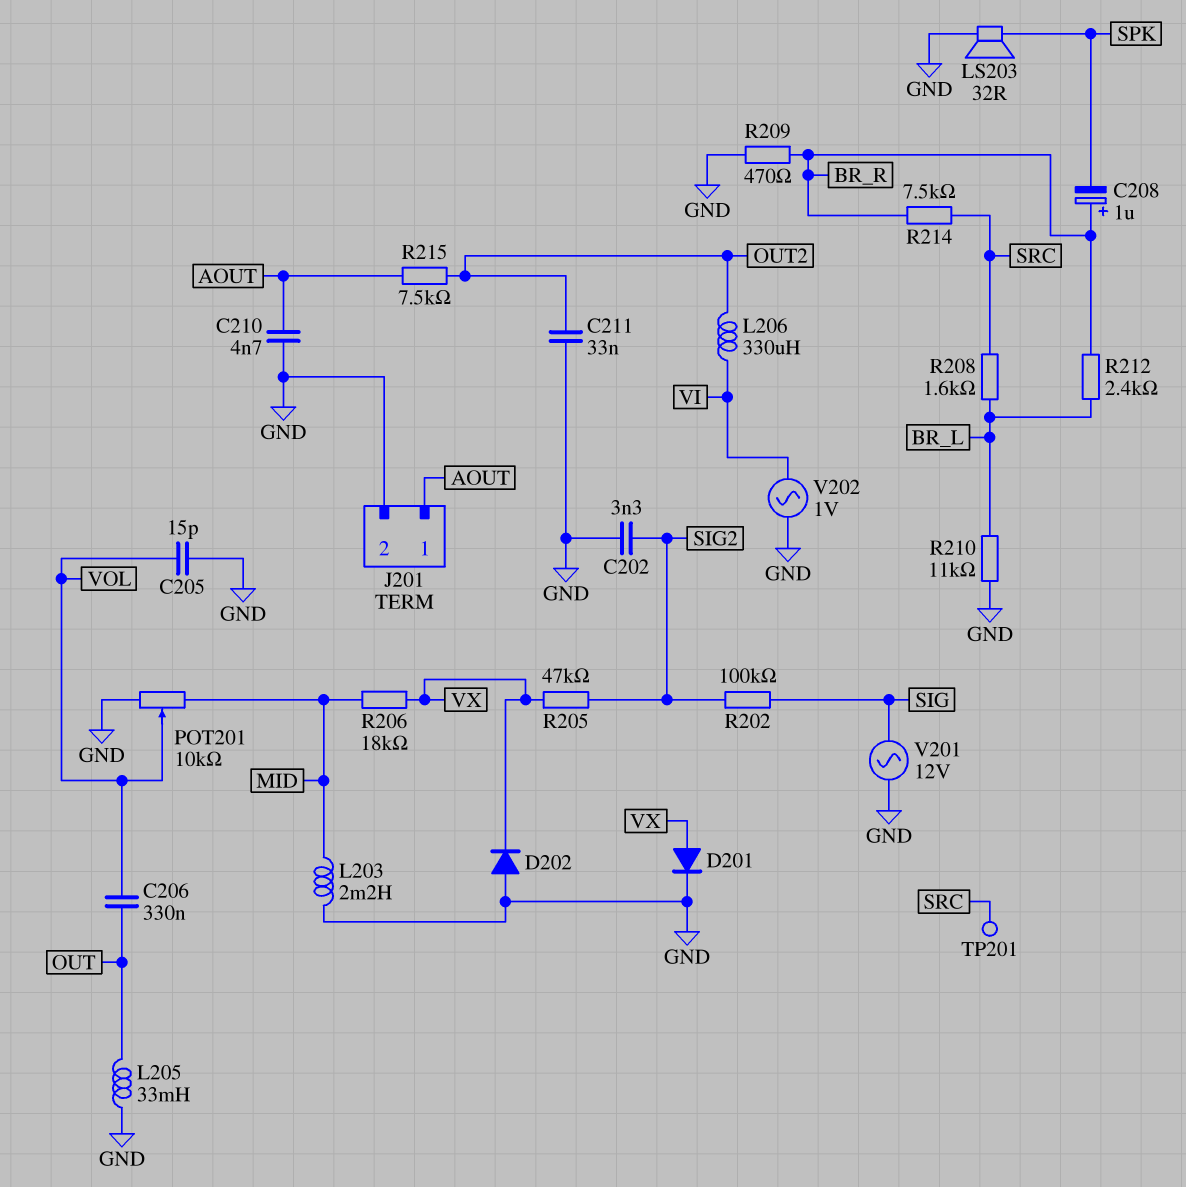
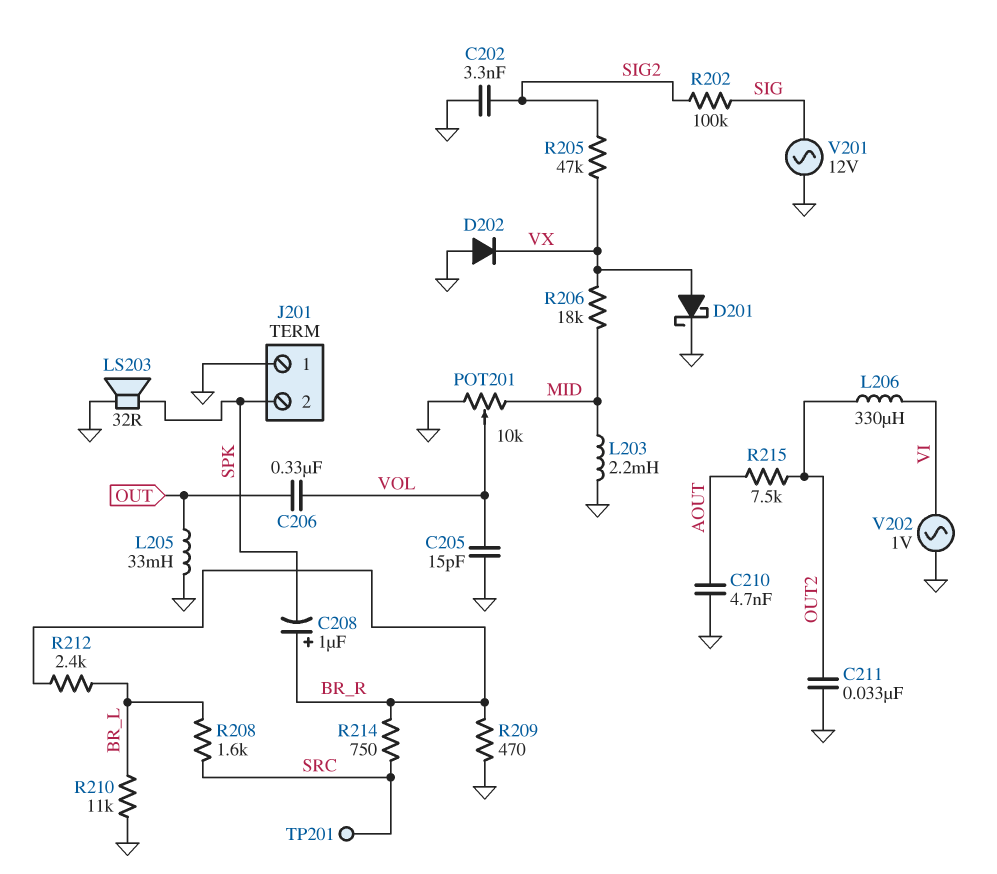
D201: diode (A VX, K GND) -> schottky (A VX, K GND)
J201 pin 1: AOUT -> GND
J201 pin 2: GND -> SPK
R214: 7.5k (BR_R, SRC) -> 750 (BR_R, SRC)

